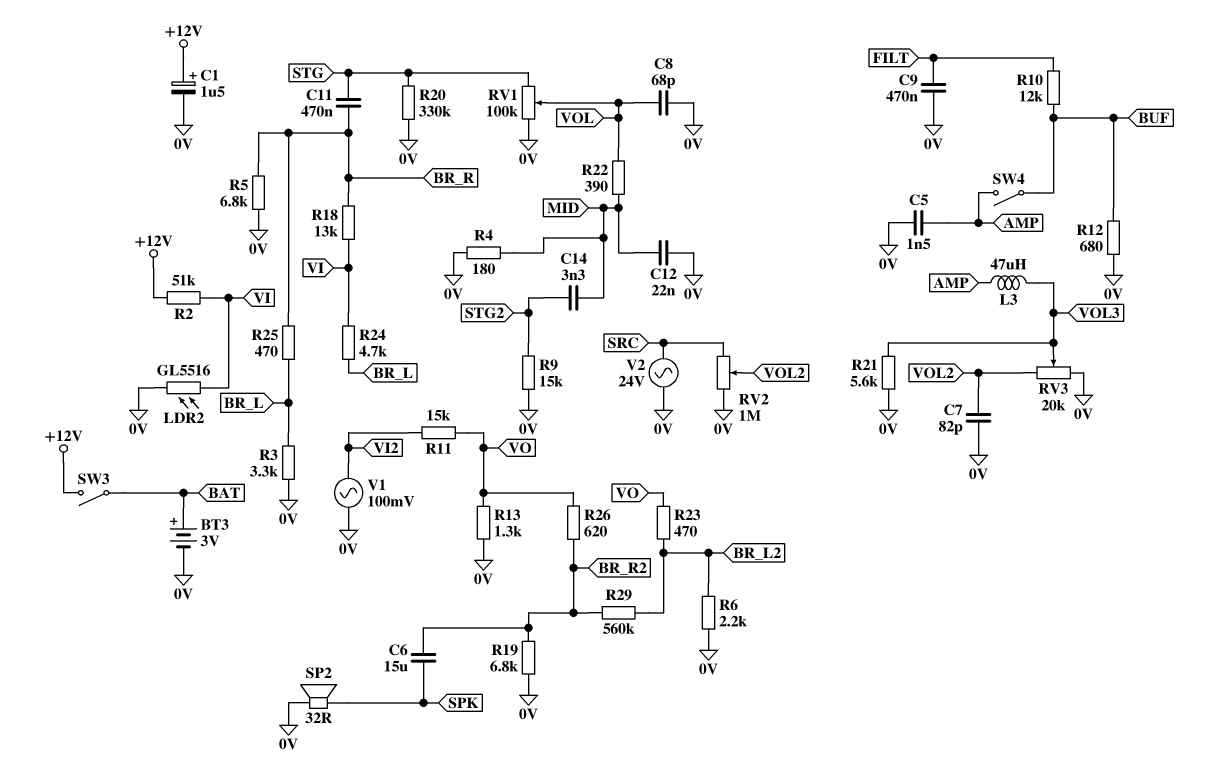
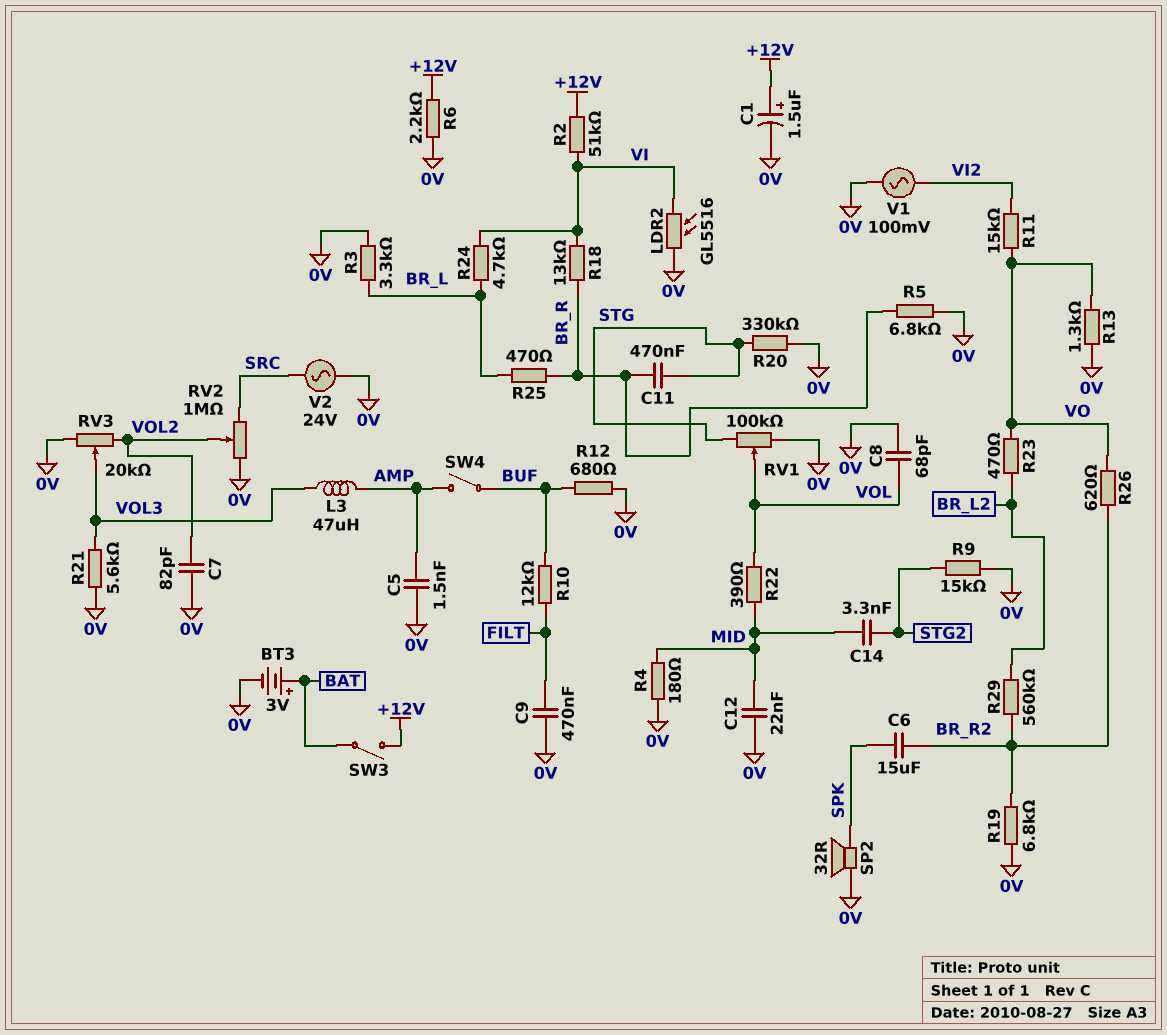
R6: 2.2k (0V, BR_L2) -> 2.2k (+12V, 0V)

